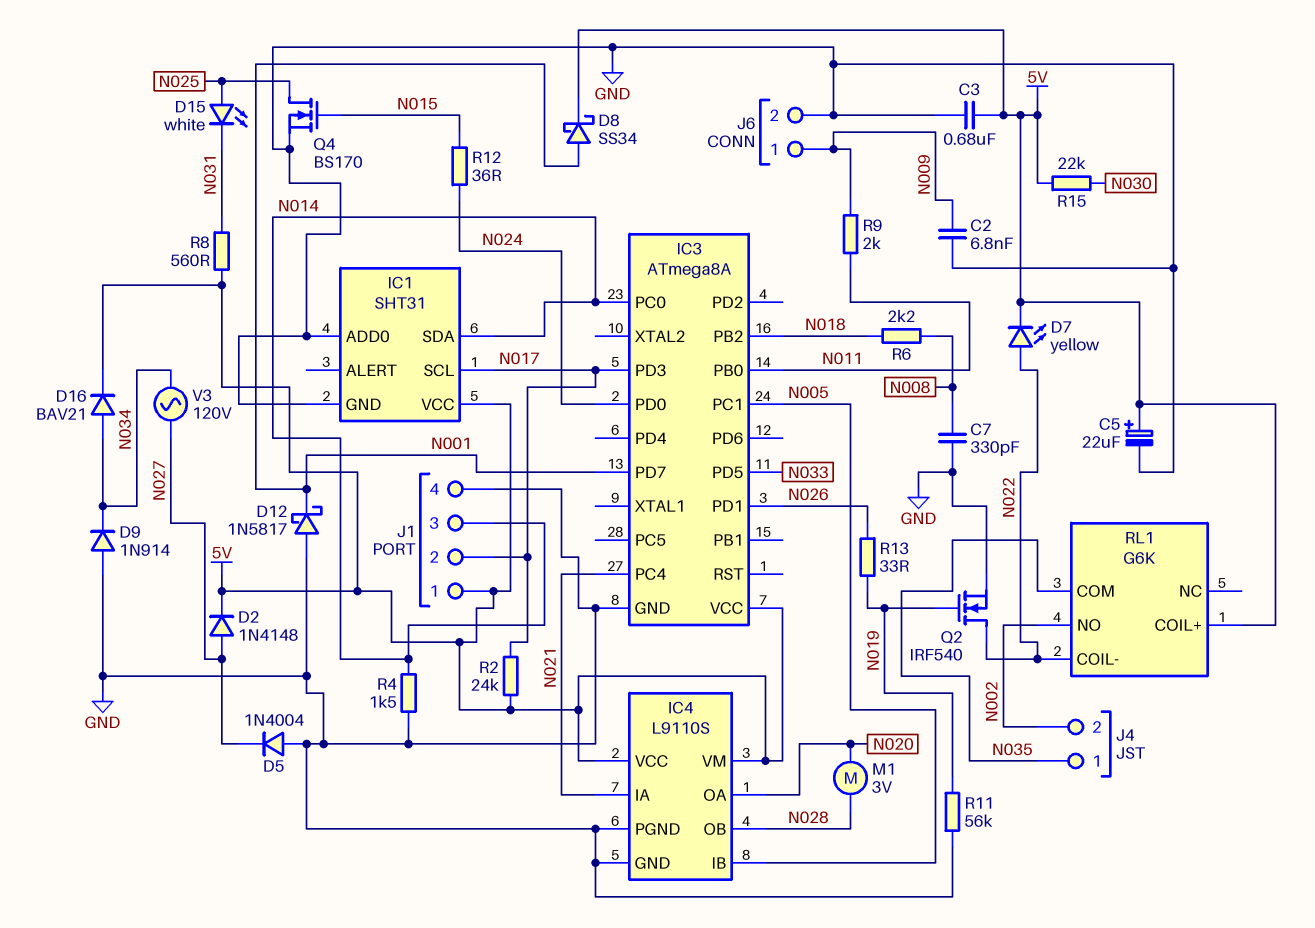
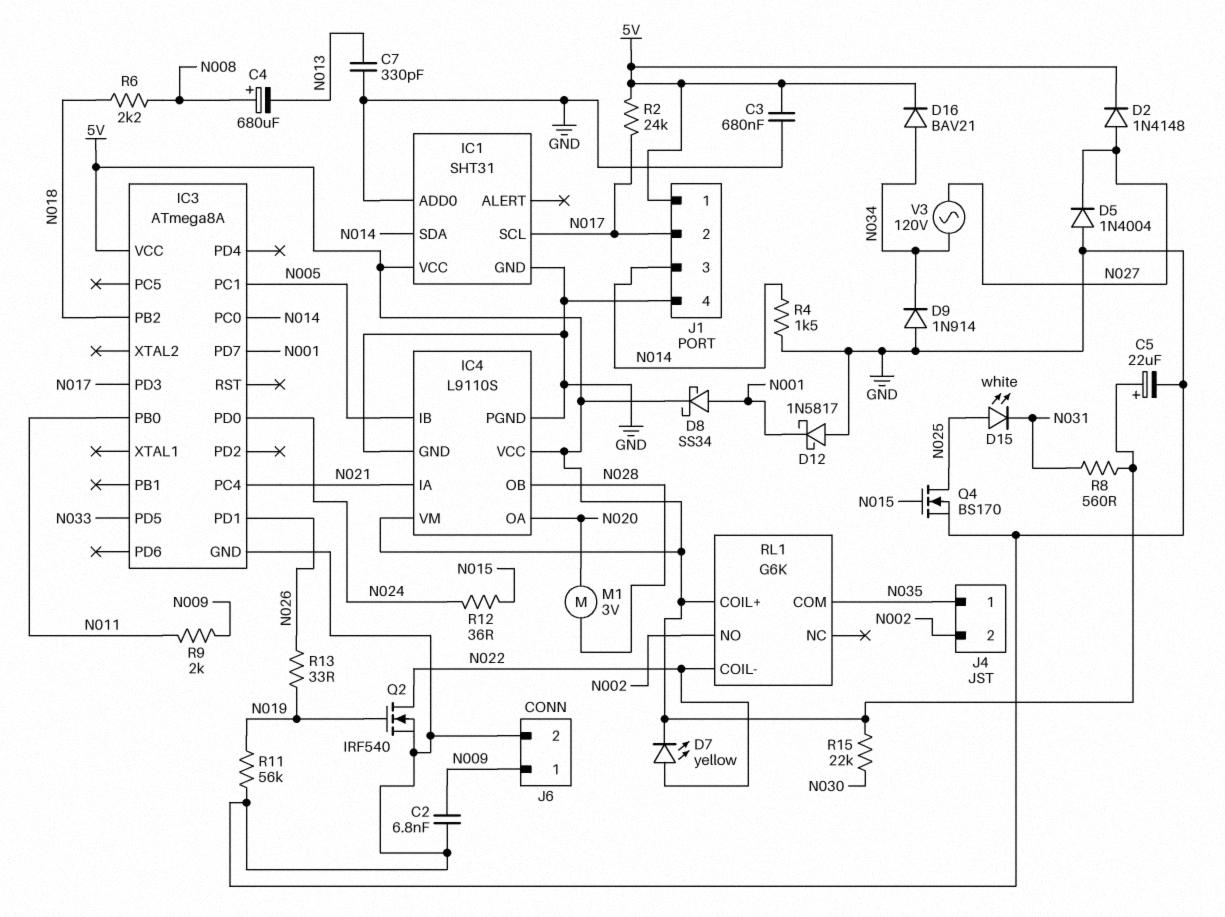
C4: none -> 680uF (plus N008, minus N013)
C7: 330pF (GND, N008) -> 330pF (GND, N013)

